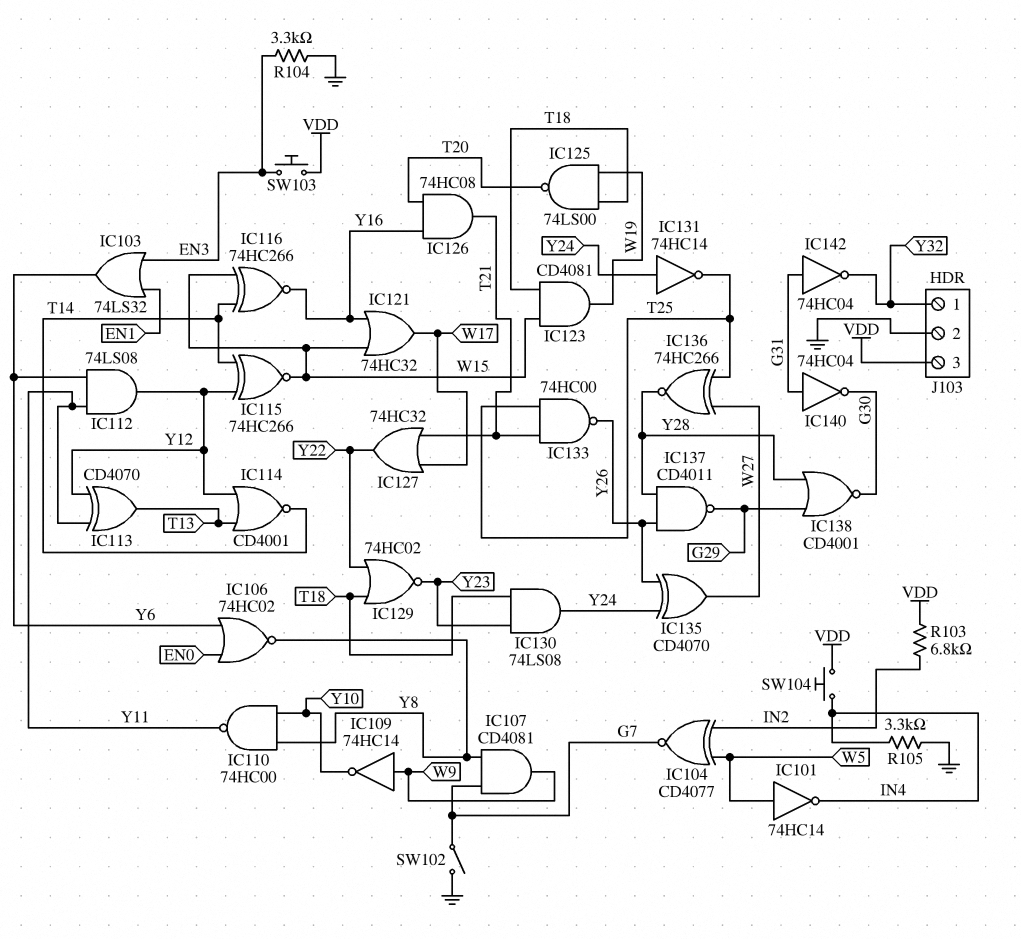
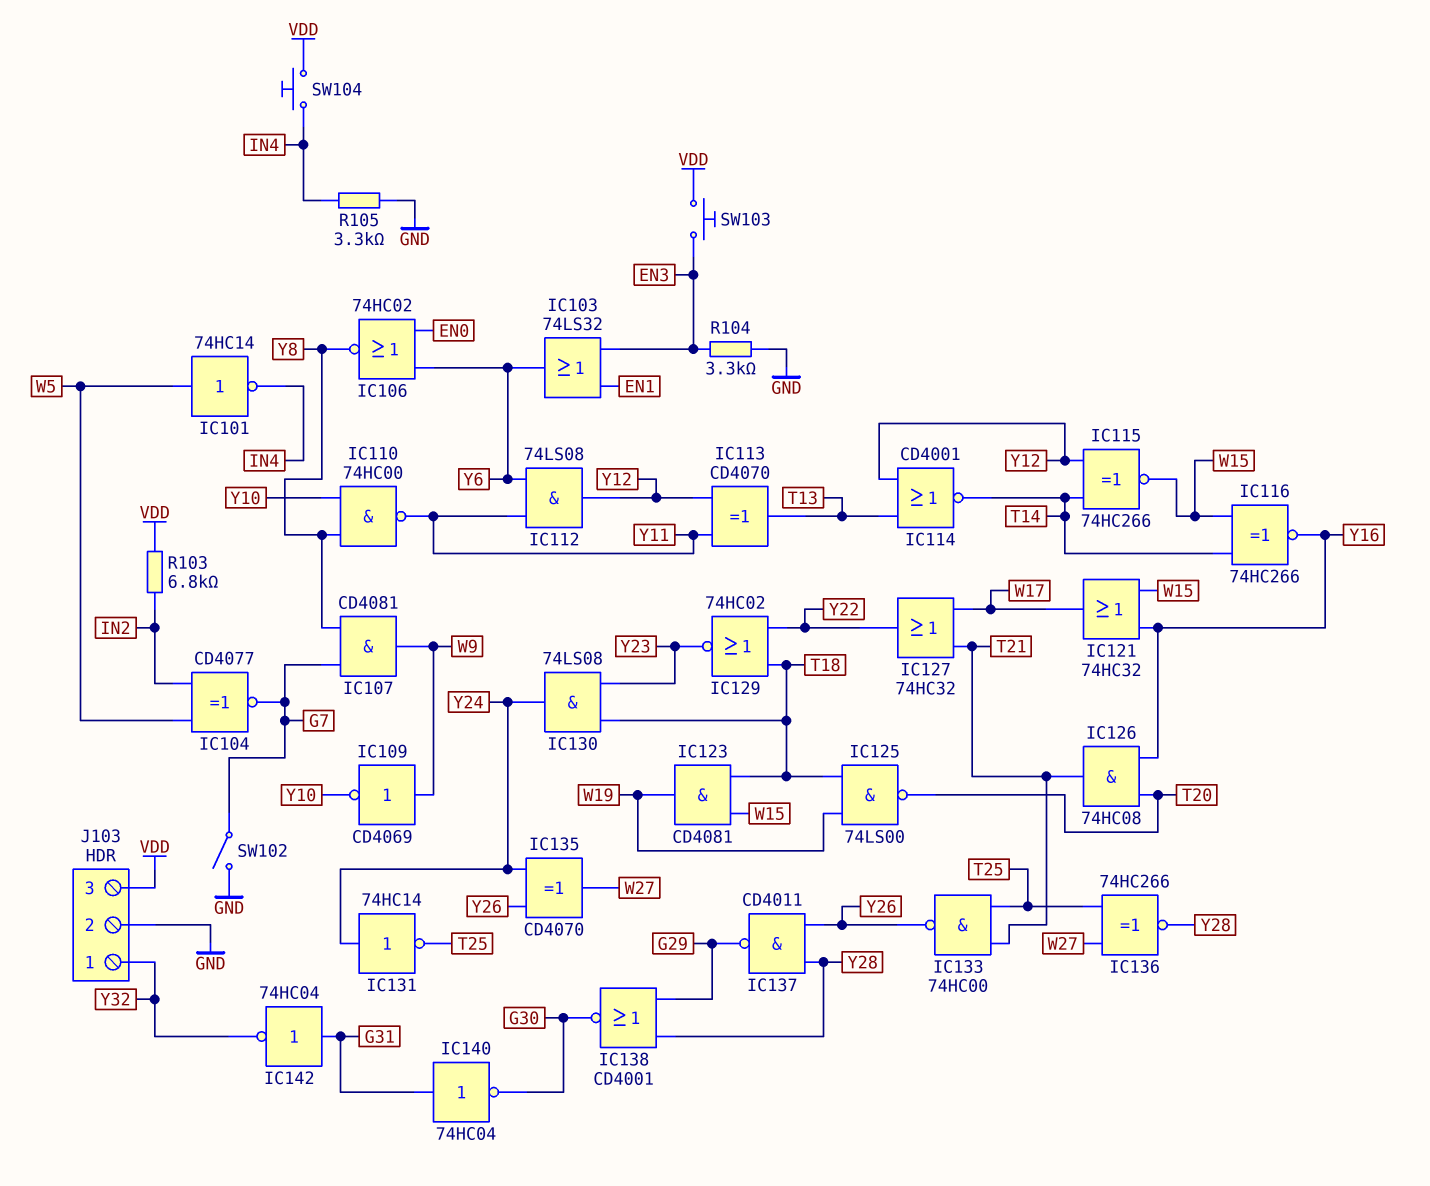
IC109: NOT 74HC14 (in W9, out Y10) -> NOT CD4069 (in W9, out Y10)

